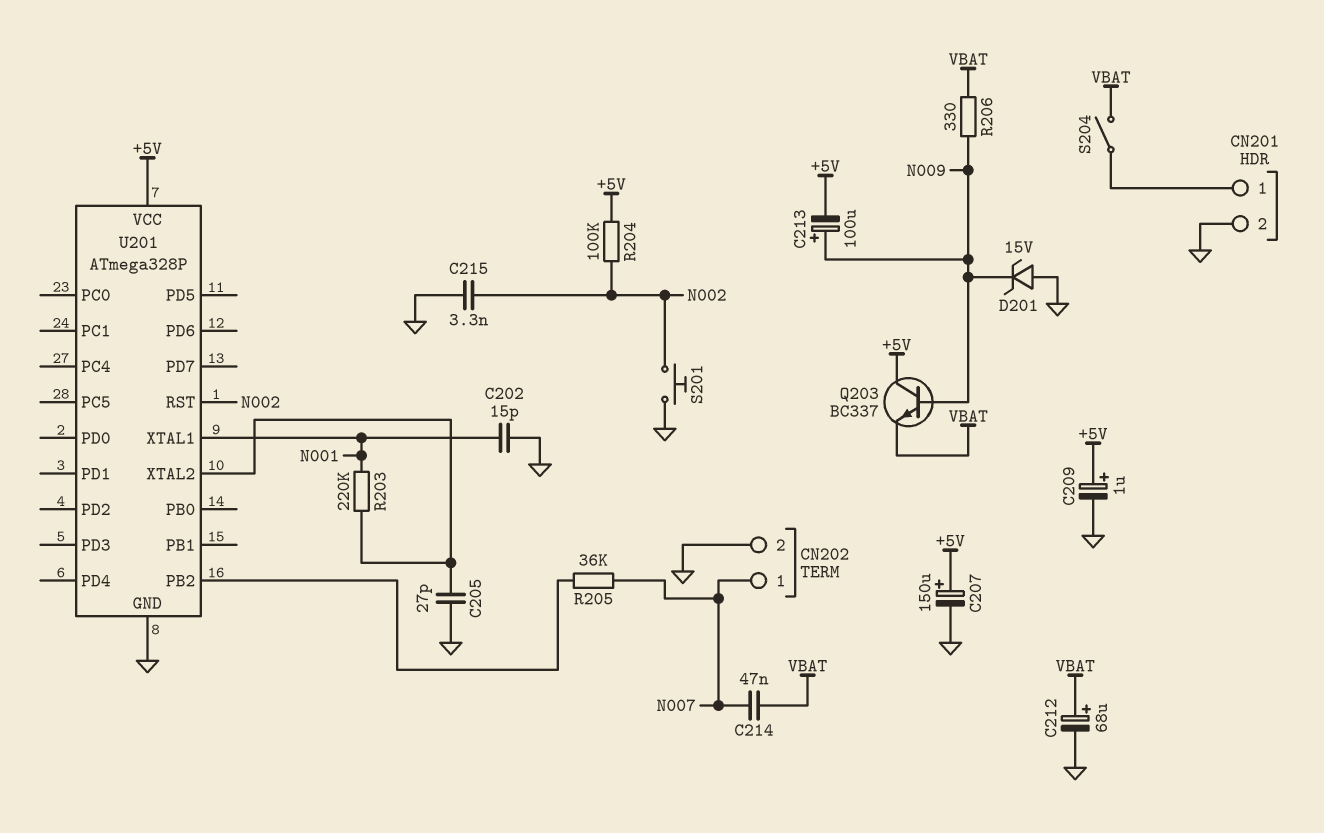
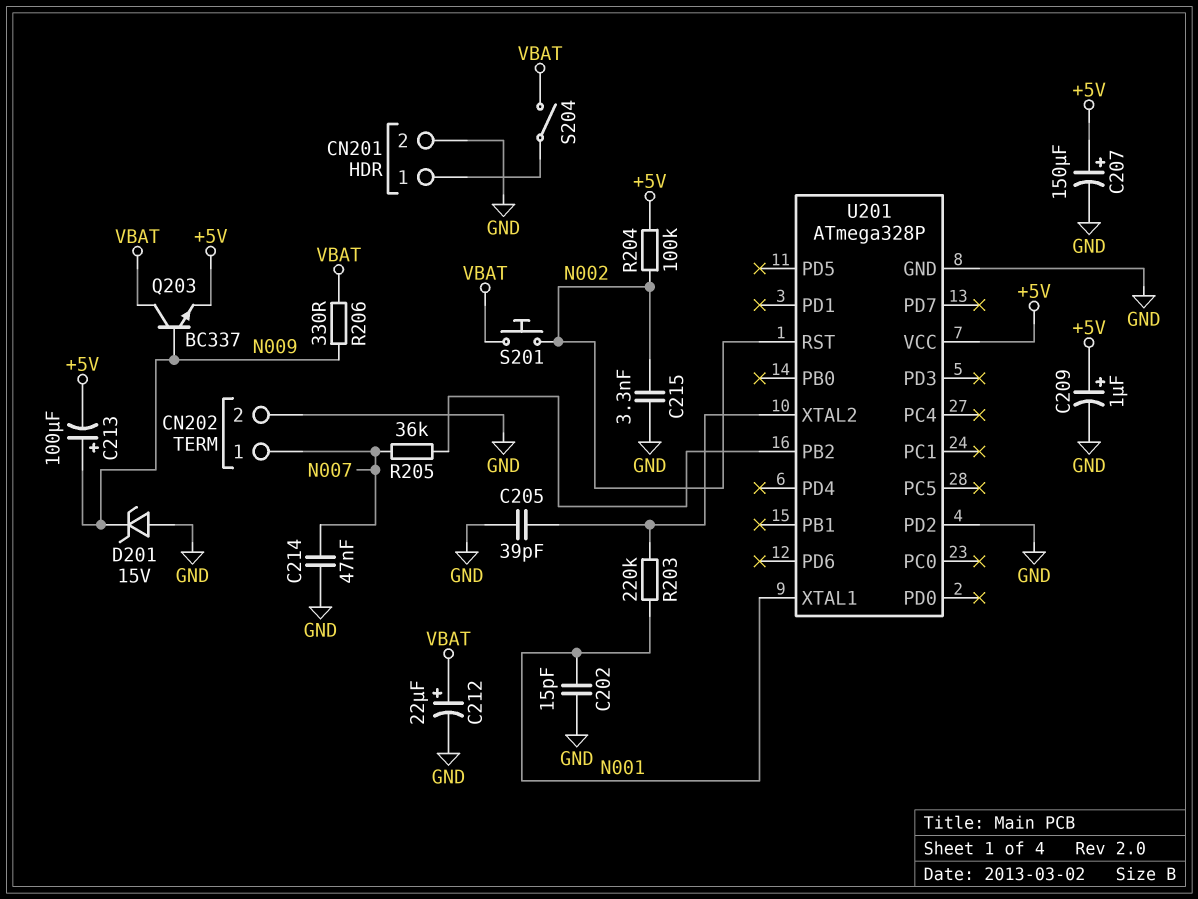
C205: 27pF (GND, U201/XTAL2) -> 39pF (GND, U201/XTAL2)
C212: 68uF (plus VBAT, minus GND) -> 22uF (plus VBAT, minus GND)
C214: 47nF (N007, VBAT) -> 47nF (GND, N007)
Q203: NPN BC337 (B N009, C +5V, E VBAT) -> NPN BC337 (B N009, C VBAT, E +5V)
S201: button (GND, N002) -> button (N002, VBAT)
U201 pin PD2: none -> GND

